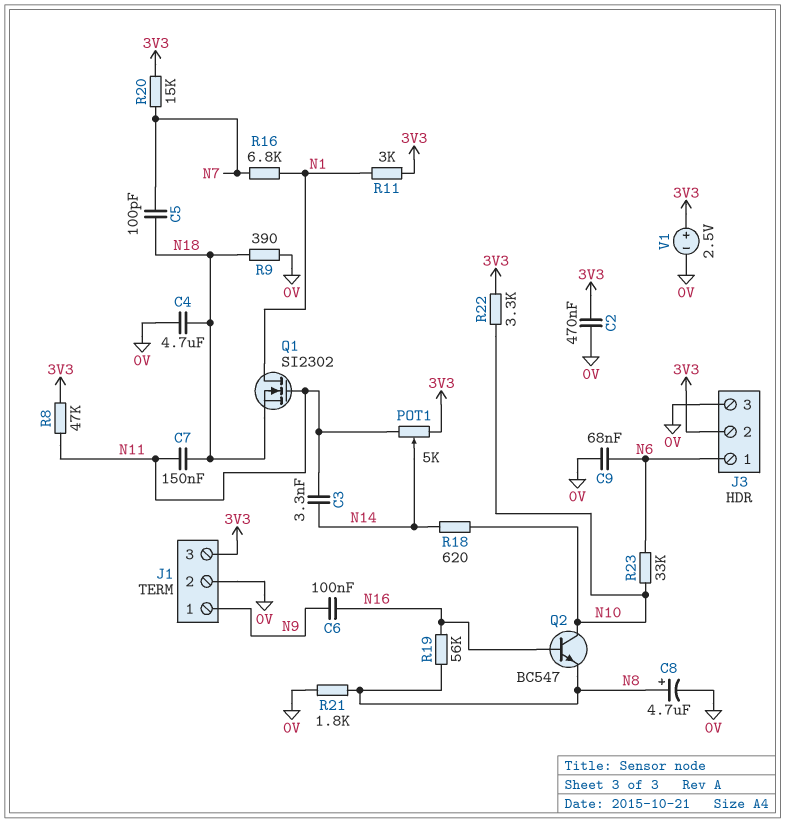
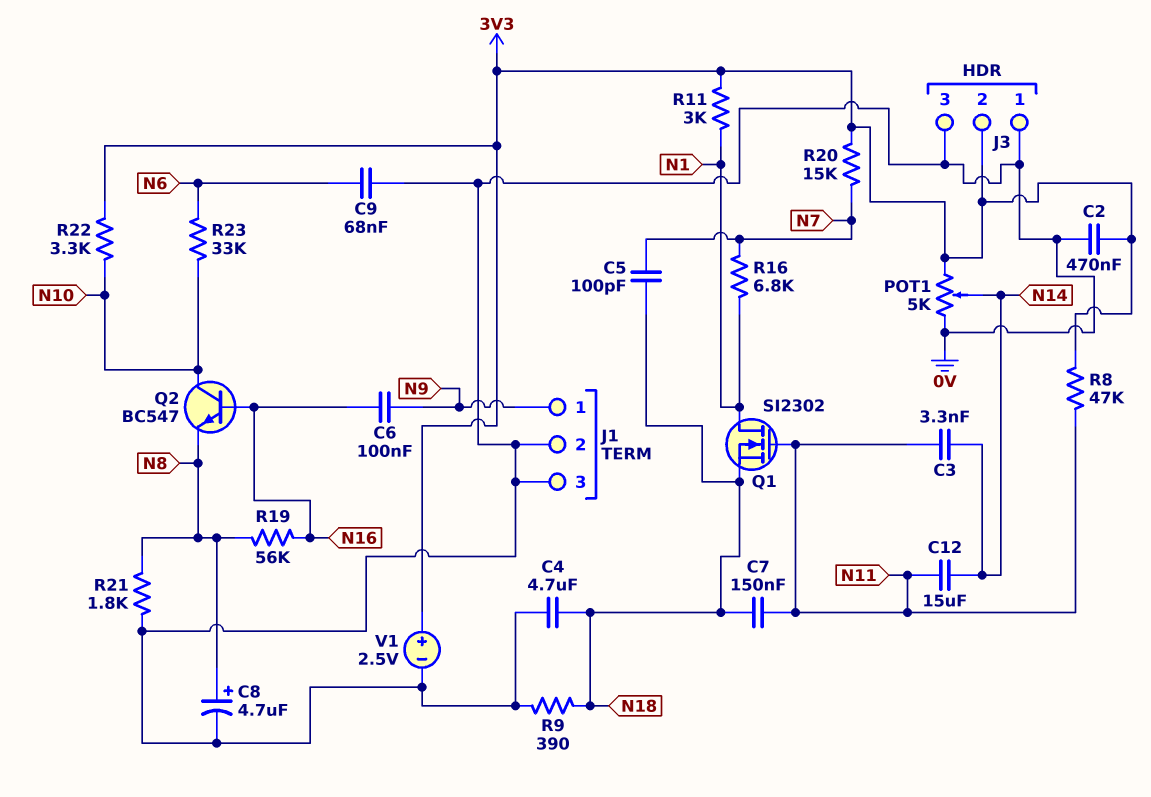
C12: none -> 15uF (N11, N14)
J1 pin 3: 3V3 -> 0V
J3 pin 1: N6 -> 0V
POT1: 5k (3V3, N11, wiper N14) -> 5k (0V, 3V3, wiper N14)
R18: 620 (N10, N14) -> none

